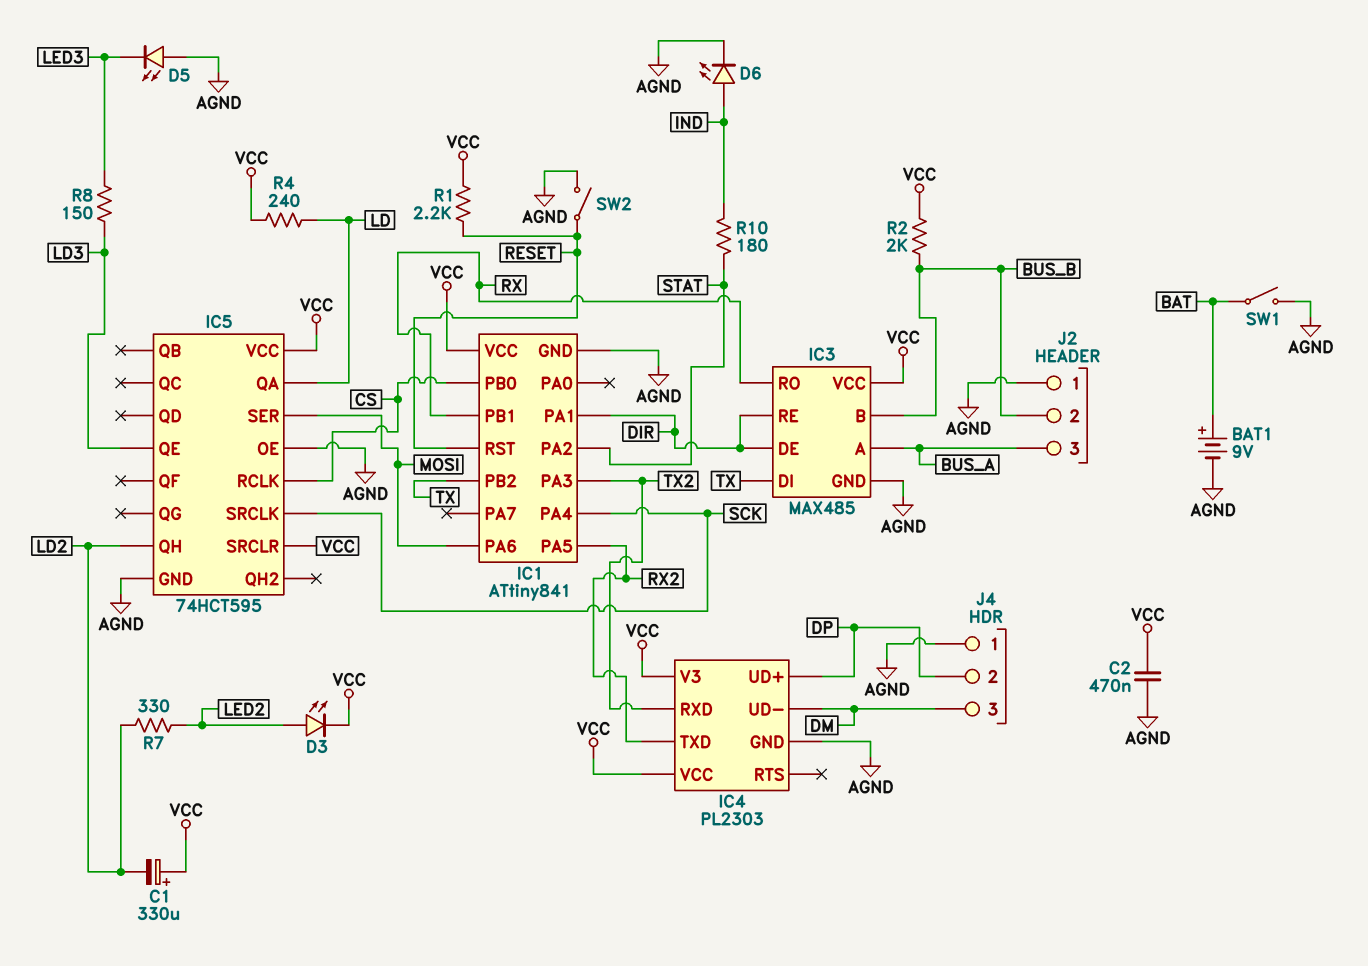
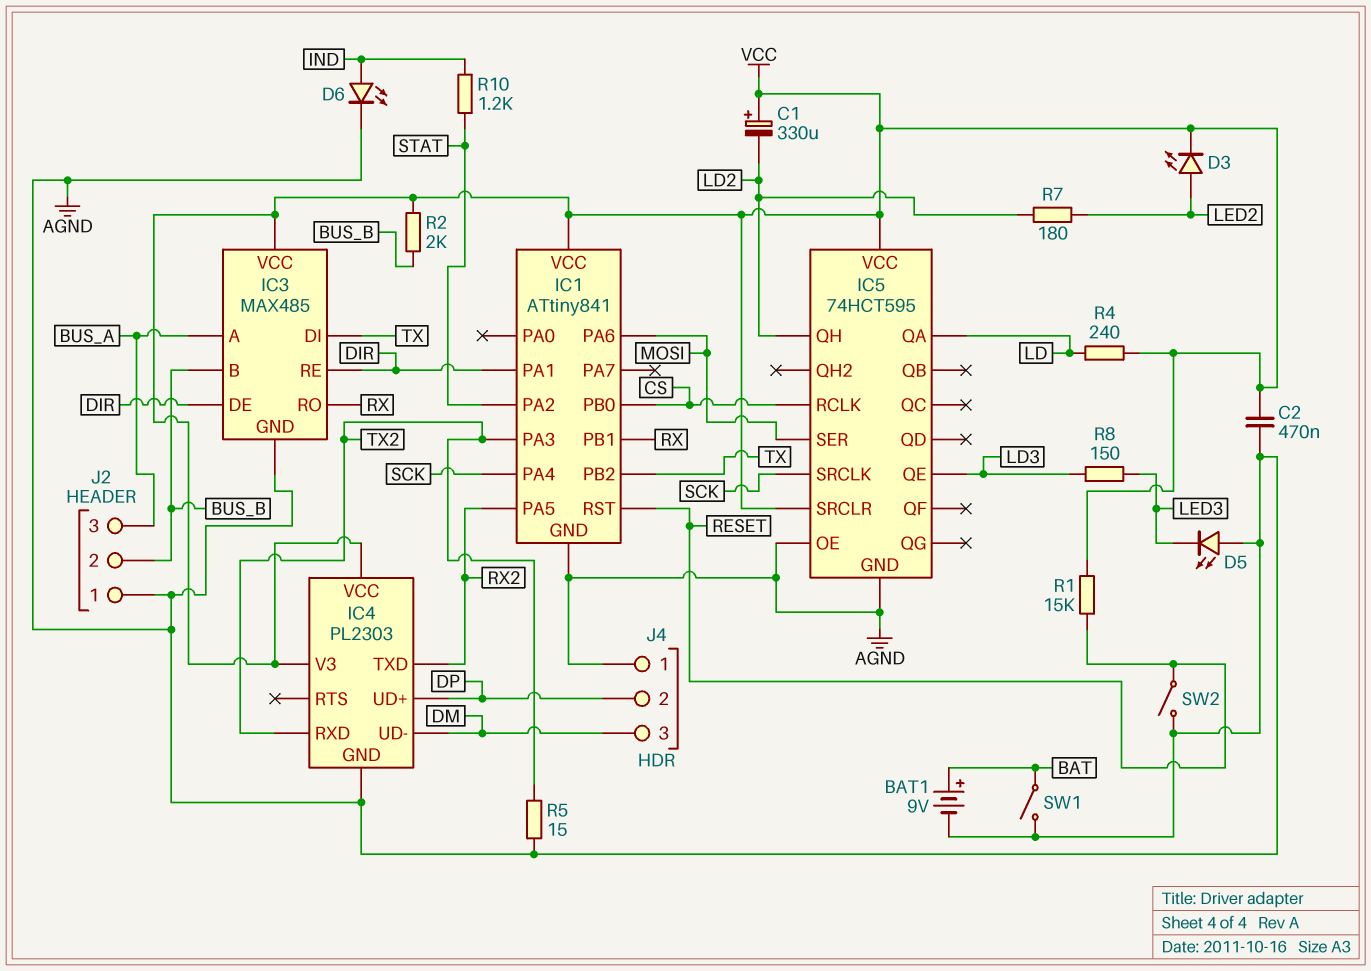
R1: 2.2k (RESET, VCC) -> 15k (RESET, VCC)
R5: none -> 15 (AGND, TX2)
R7: 330 (LD2, LED2) -> 180 (LD2, LED2)
R10: 180 (IND, STAT) -> 1.2k (IND, STAT)

